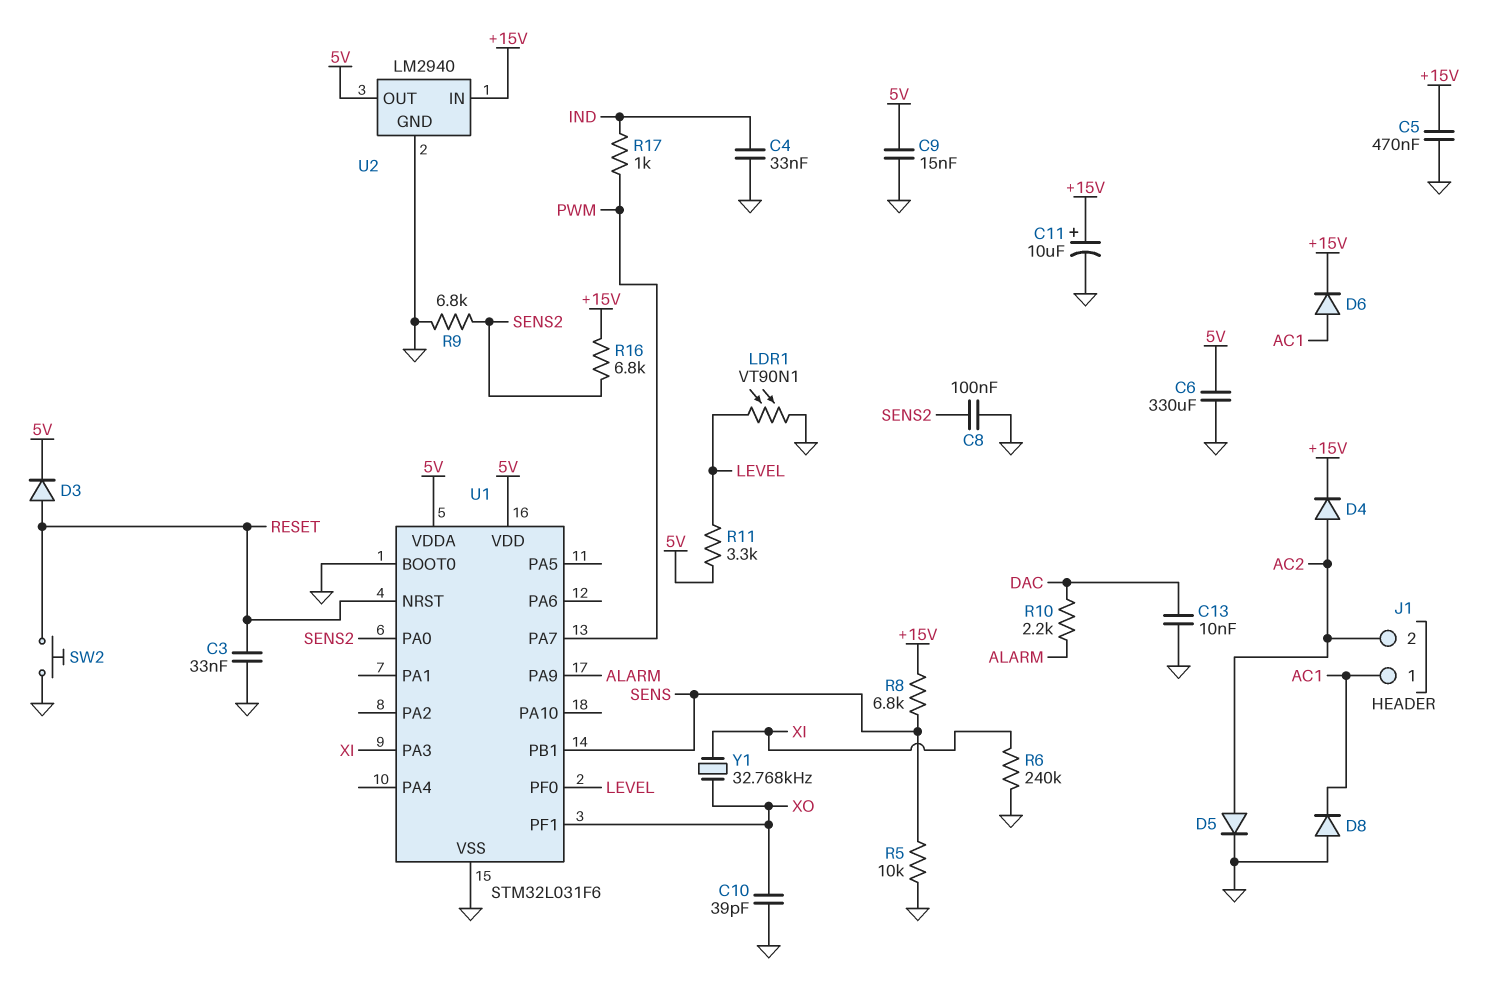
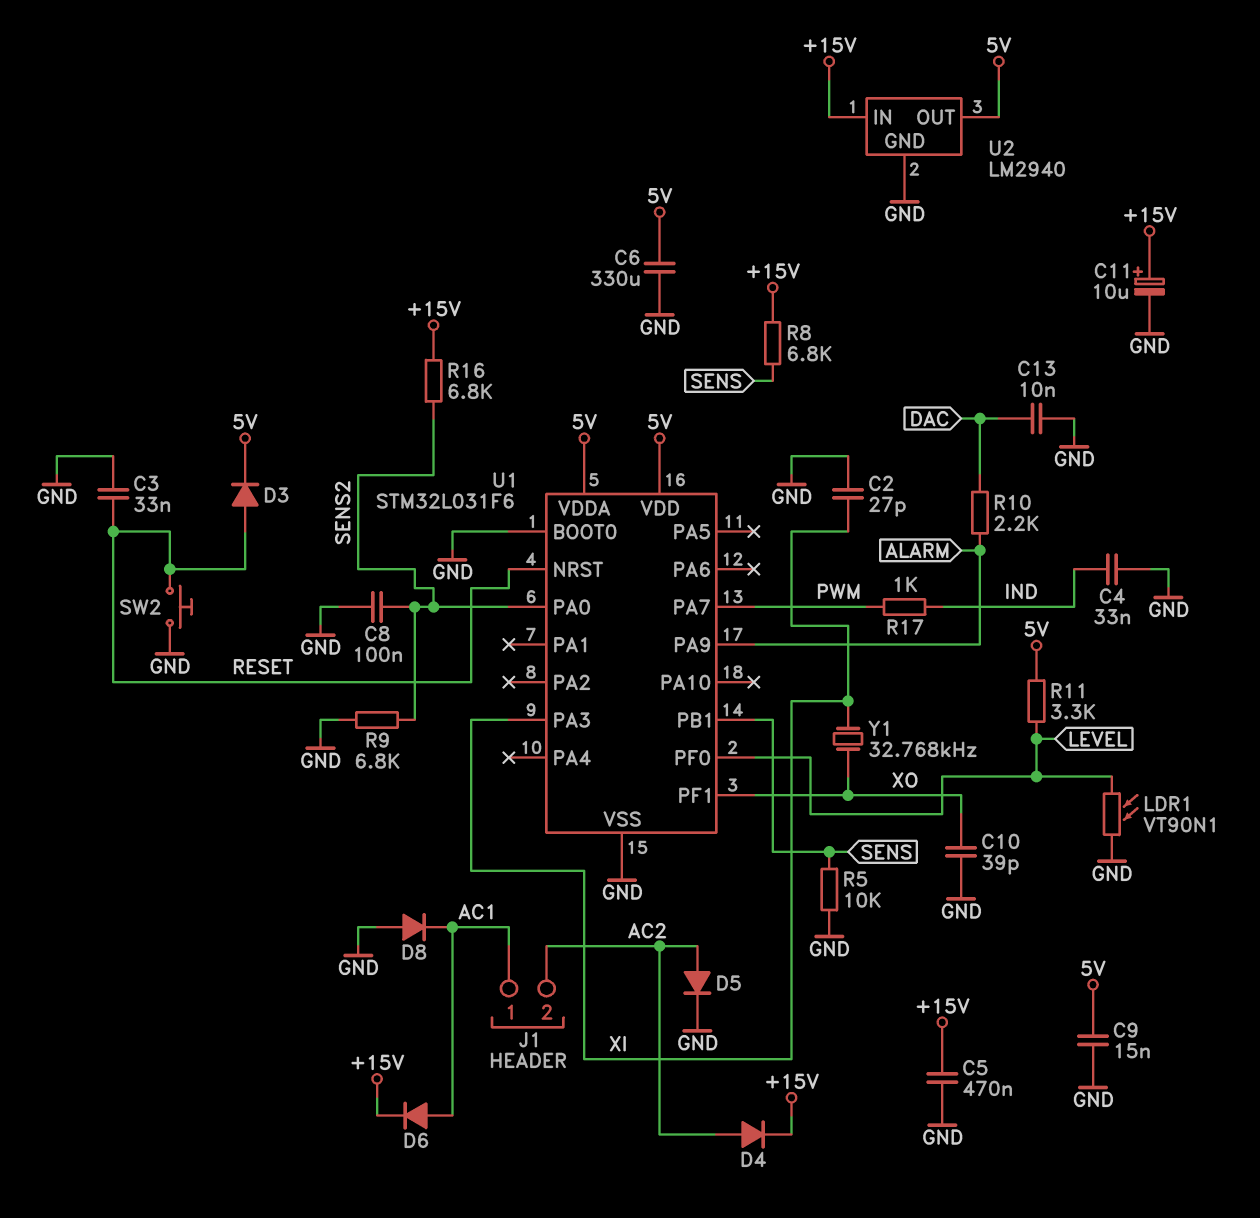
C2: none -> 27pF (GND, XI)
R6: 240k (GND, XI) -> none

